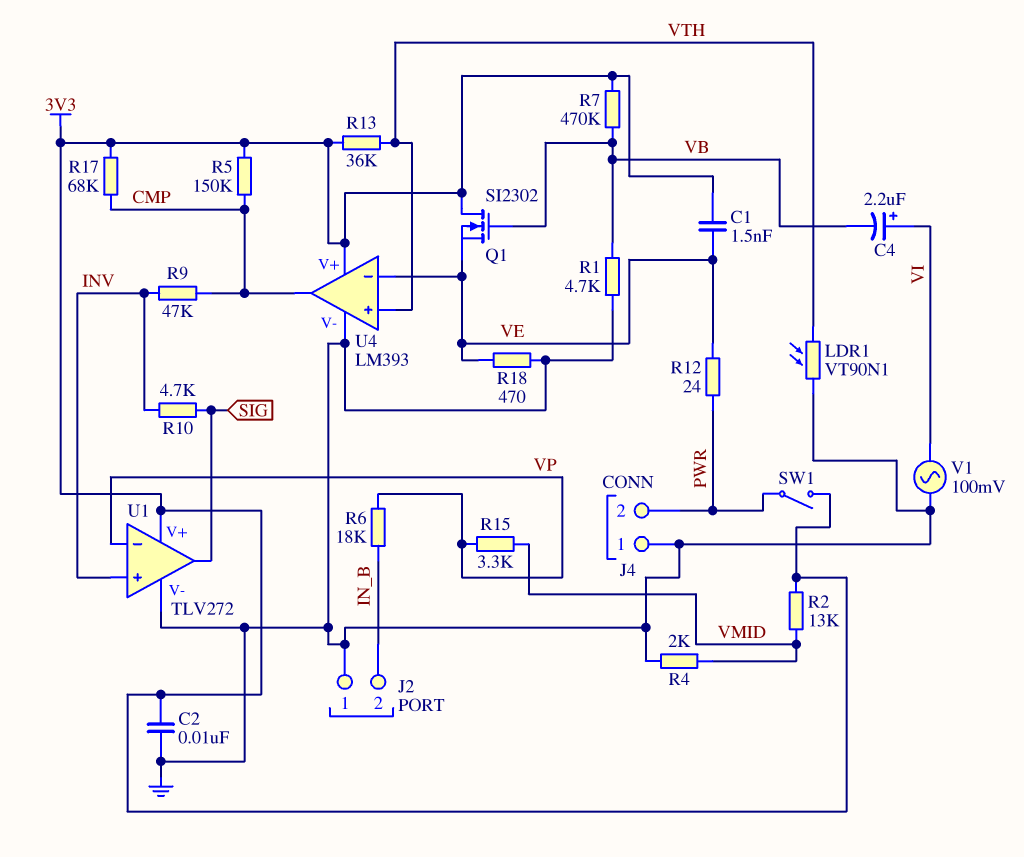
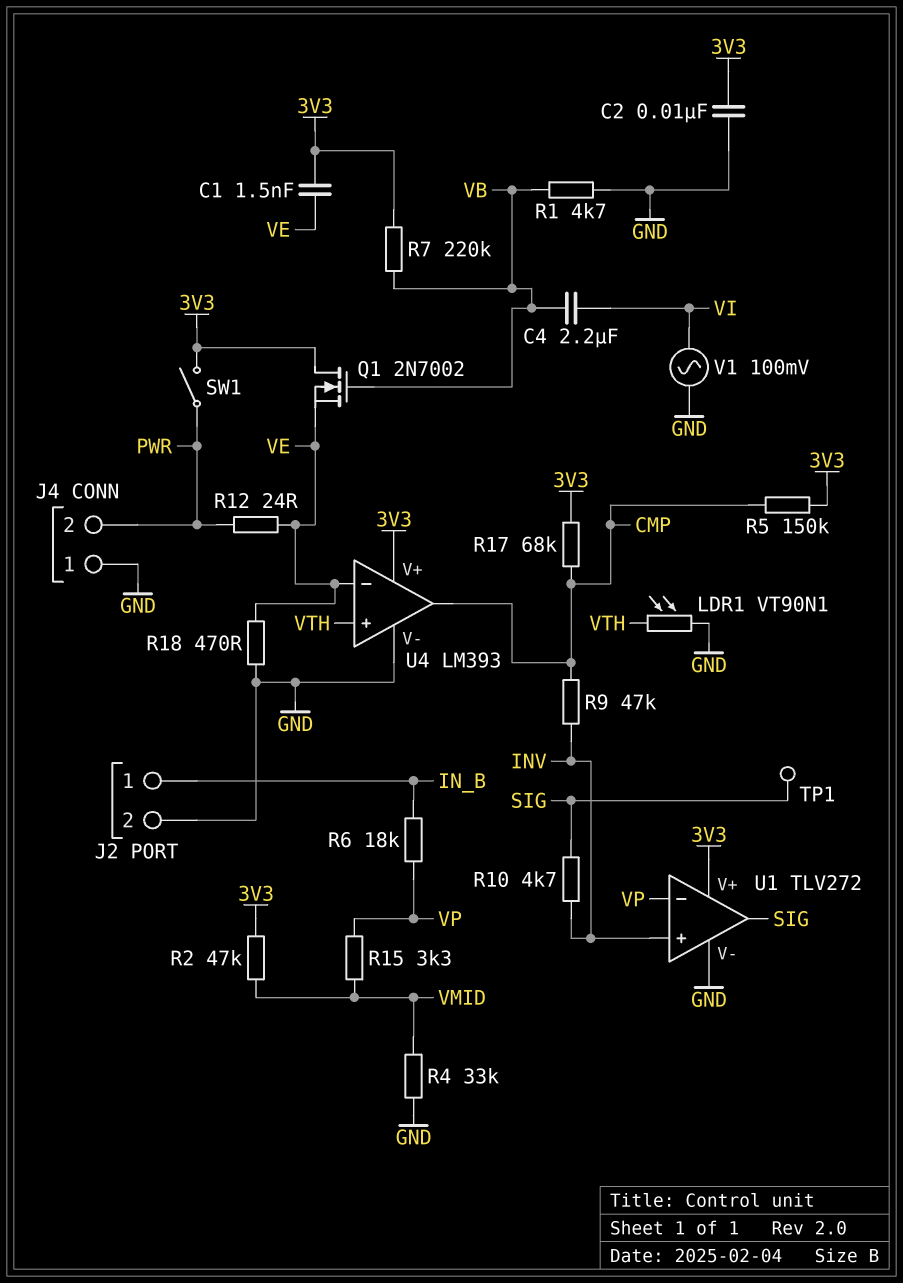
C4: 2.2uF (plus VI, minus VB) -> 2.2uF (VB, VI)
J2 pin 1: GND -> IN_B
J2 pin 2: IN_B -> GND
Q1: NMOS SI2302 (G VB, D 3V3, S VE) -> NMOS 2N7002 (G VB, D 3V3, S VE)
R2: 13k (3V3, VMID) -> 47k (3V3, VMID)
R4: 2k (GND, VMID) -> 33k (GND, VMID)
R7: 470k (3V3, VB) -> 220k (3V3, VB)
R13: 36k (3V3, VTH) -> none
TP1: none -> test point (SIG)

